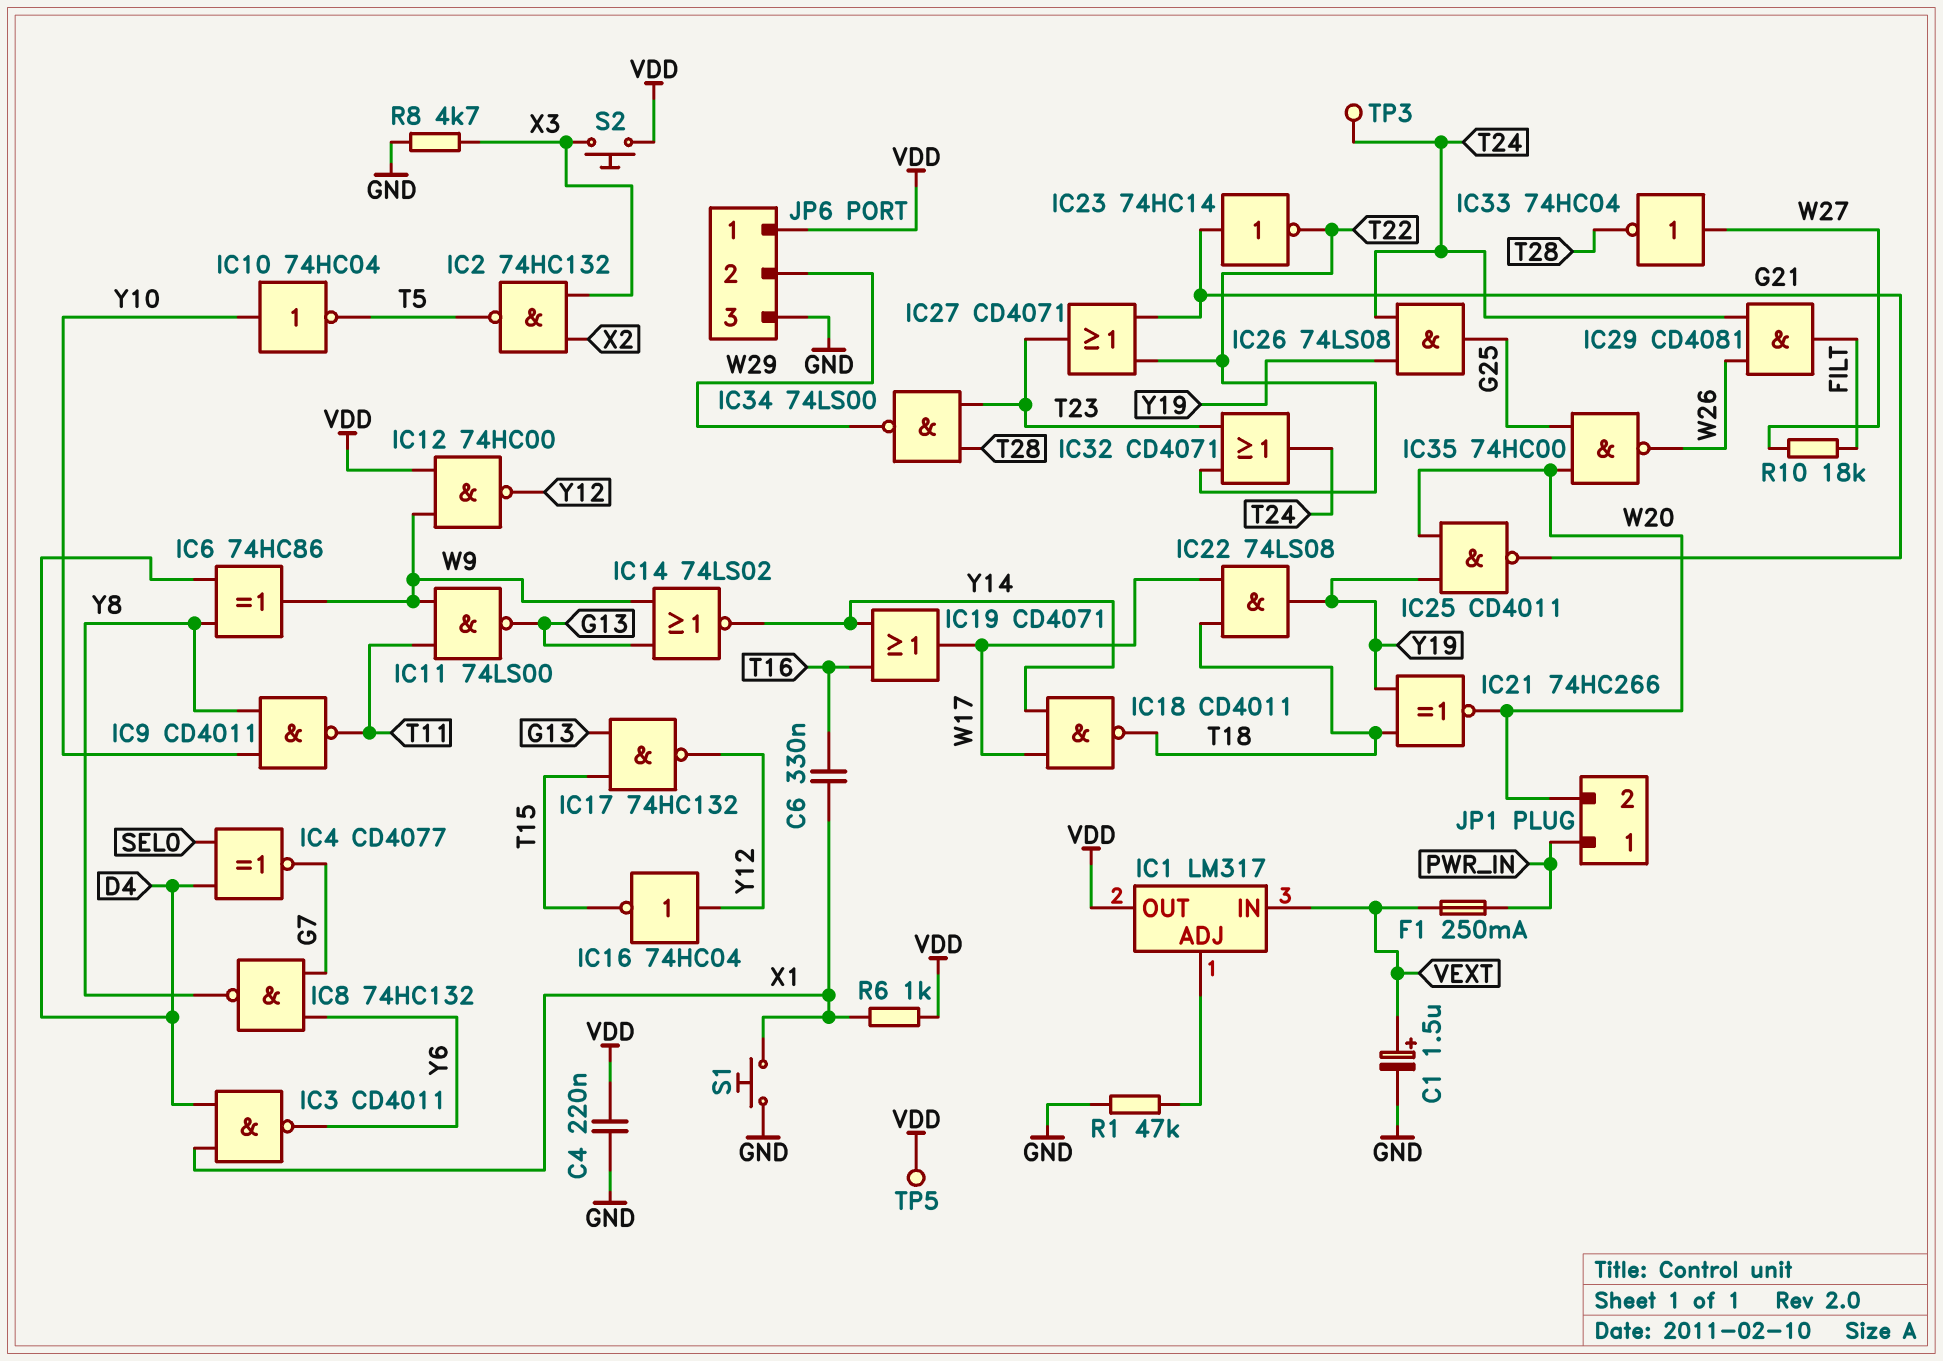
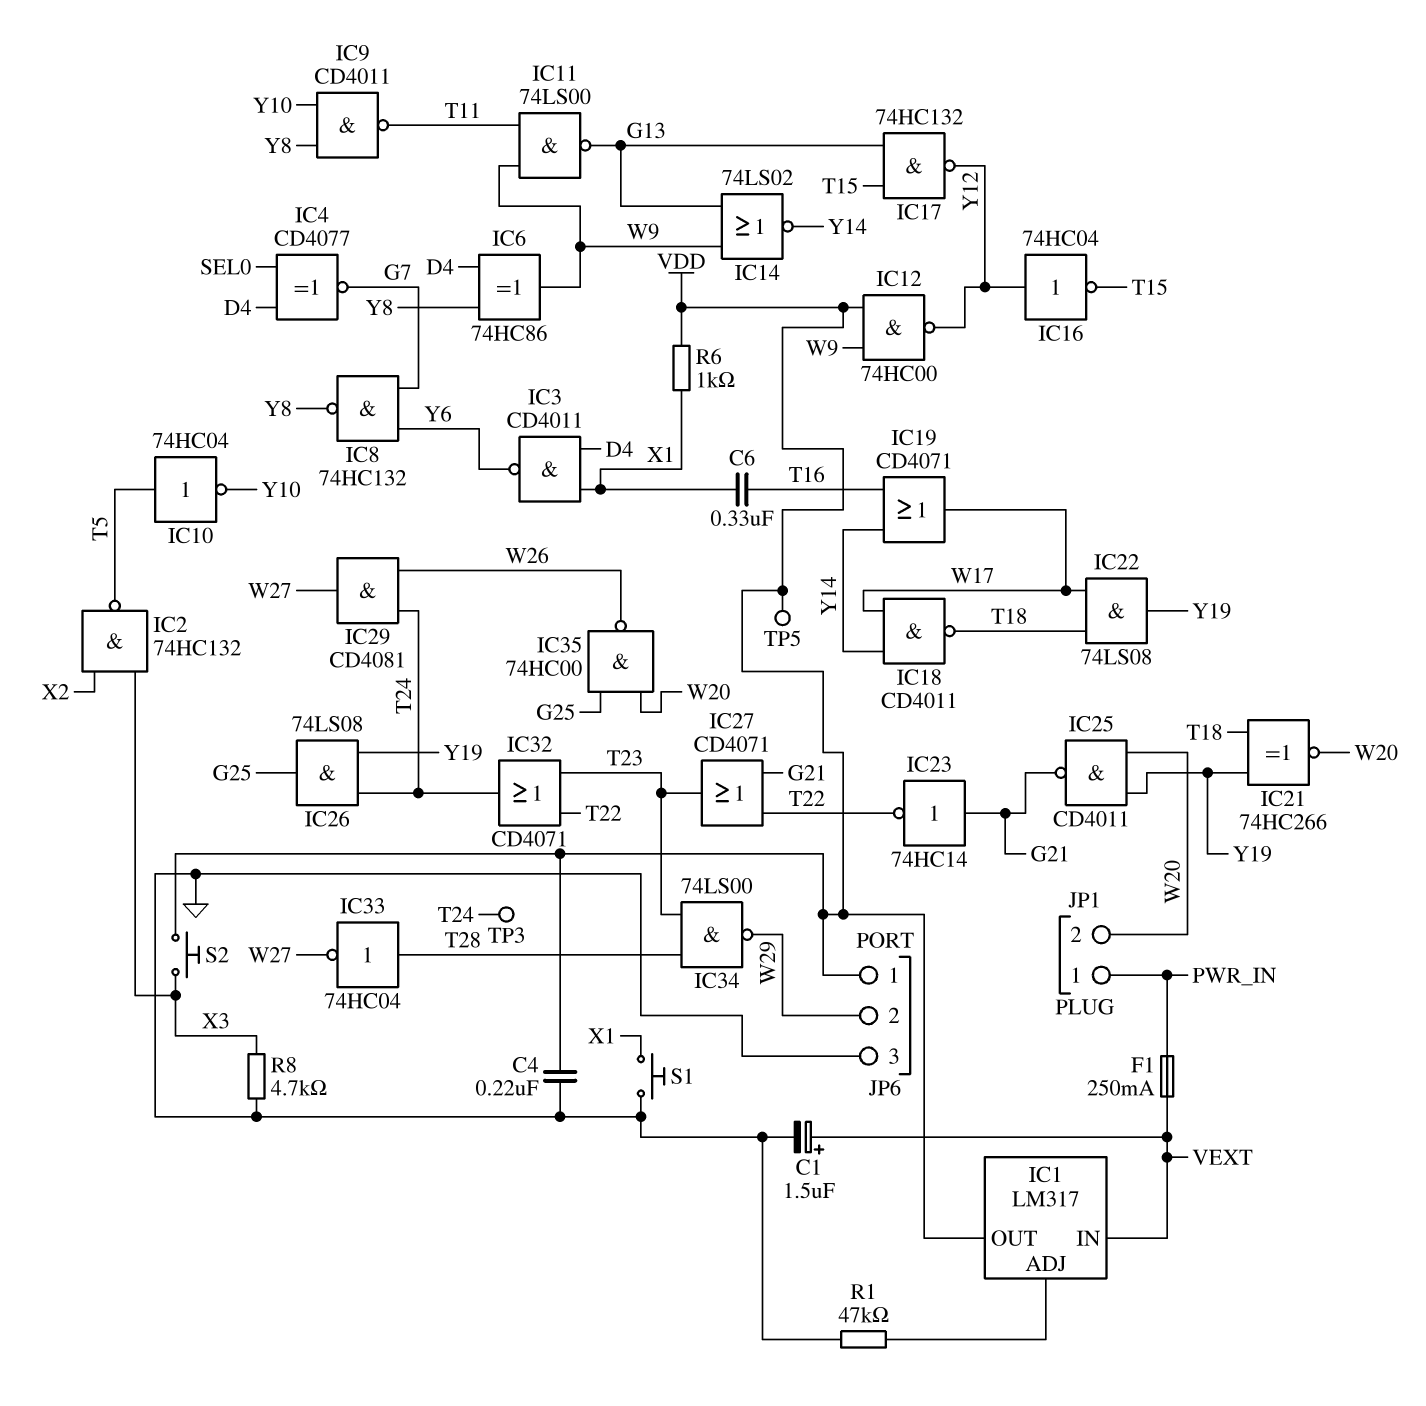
IC10: NOT 74HC04 (in Y10, out T5) -> NOT 74HC04 (in T5, out Y10)
IC29: AND CD4081 (in T24, in W26, out FILT) -> AND CD4081 (in T24, in W26, out W27)
IC33: NOT 74HC04 (in W27, out T28) -> NOT 74HC04 (in T28, out W27)
R10: 18k (FILT, W27) -> none

